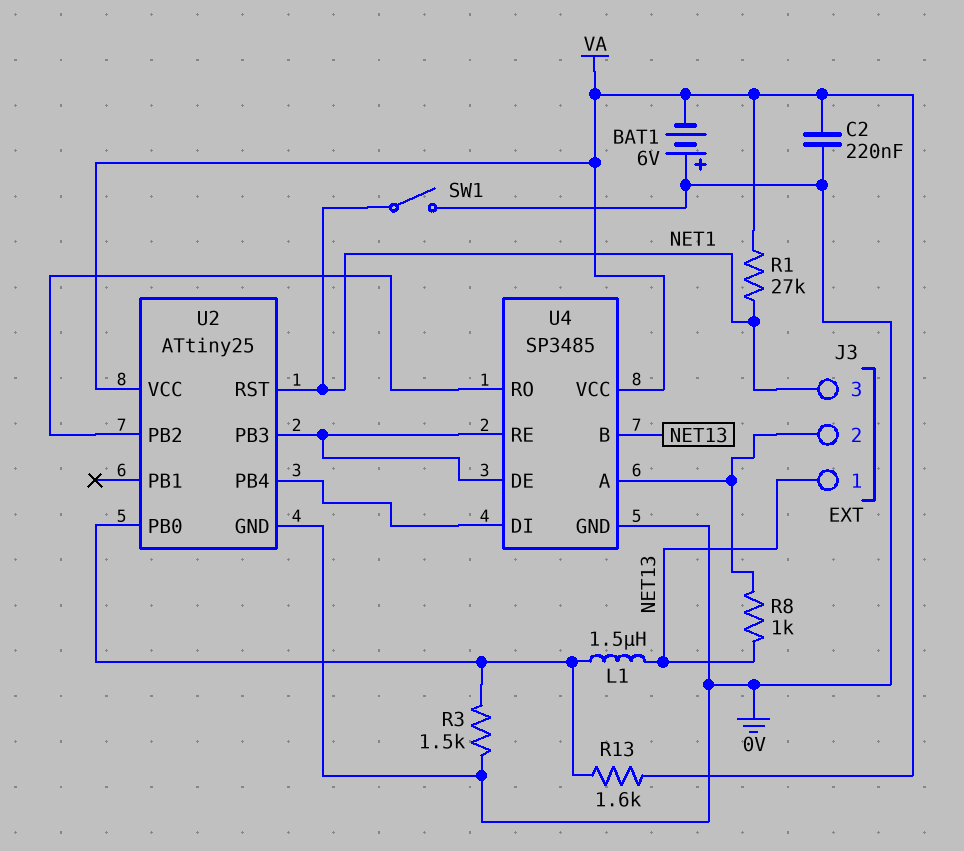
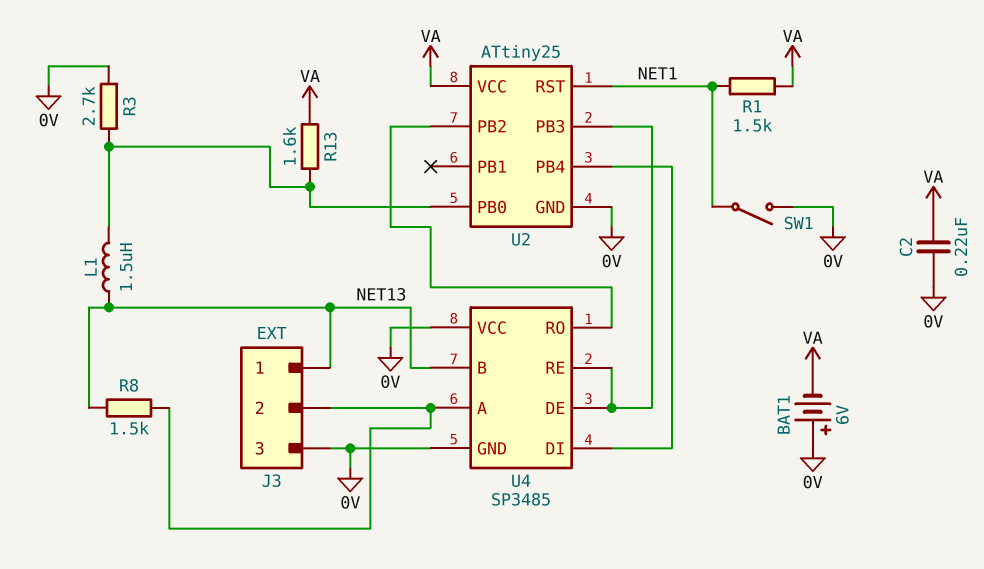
J3 pin 3: NET1 -> 0V
R1: 27k (NET1, VA) -> 1.5k (NET1, VA)
R3: 1.5k (0V, U2/PB0) -> 2.7k (0V, U2/PB0)
R8: 1k (J3/2, NET13) -> 1.5k (J3/2, NET13)
U4 pin VCC: VA -> 0V

